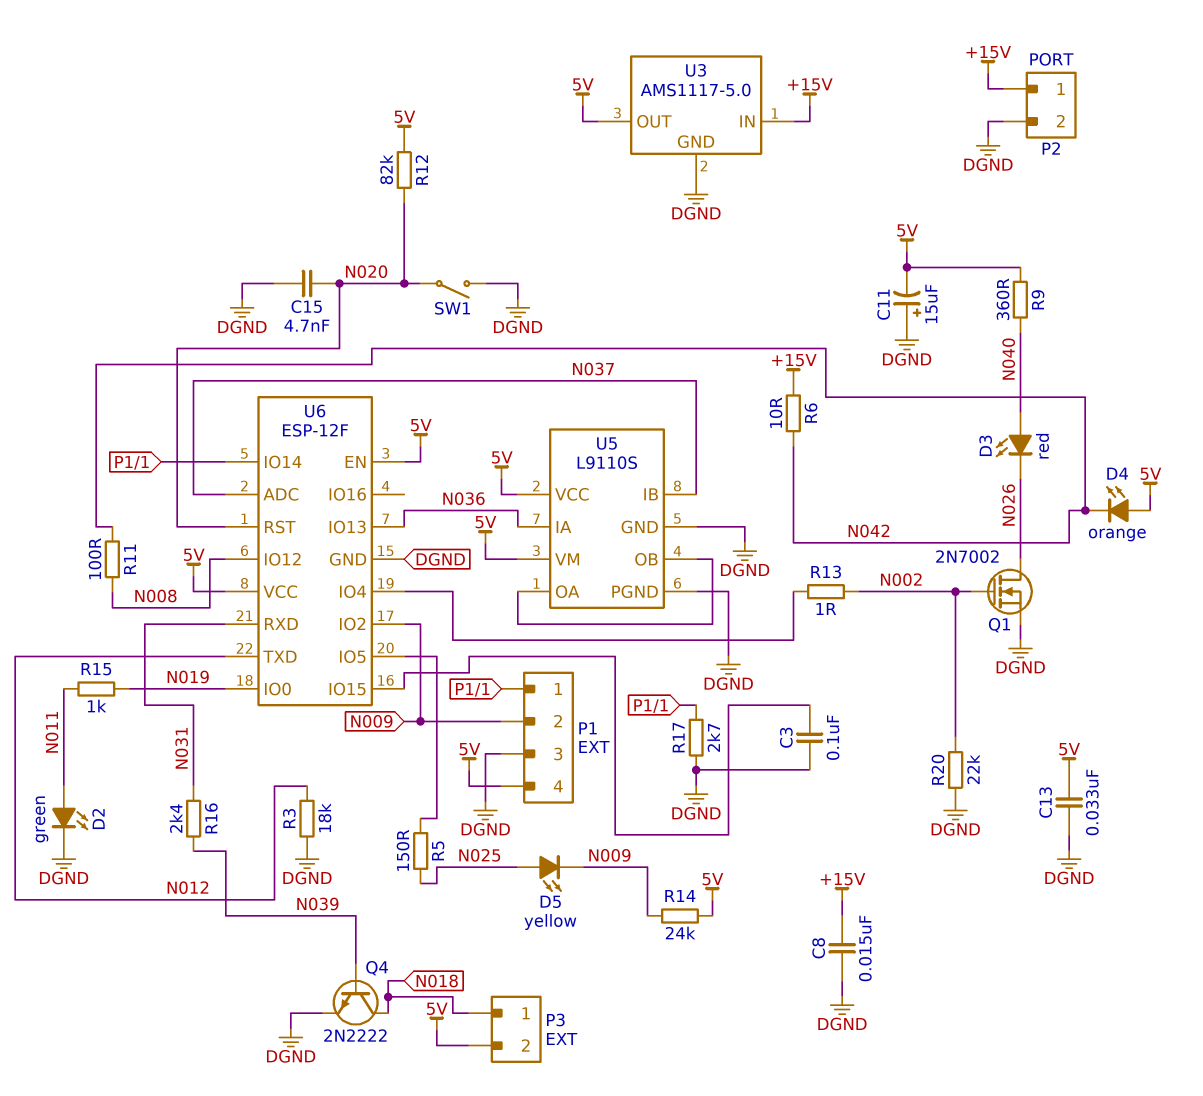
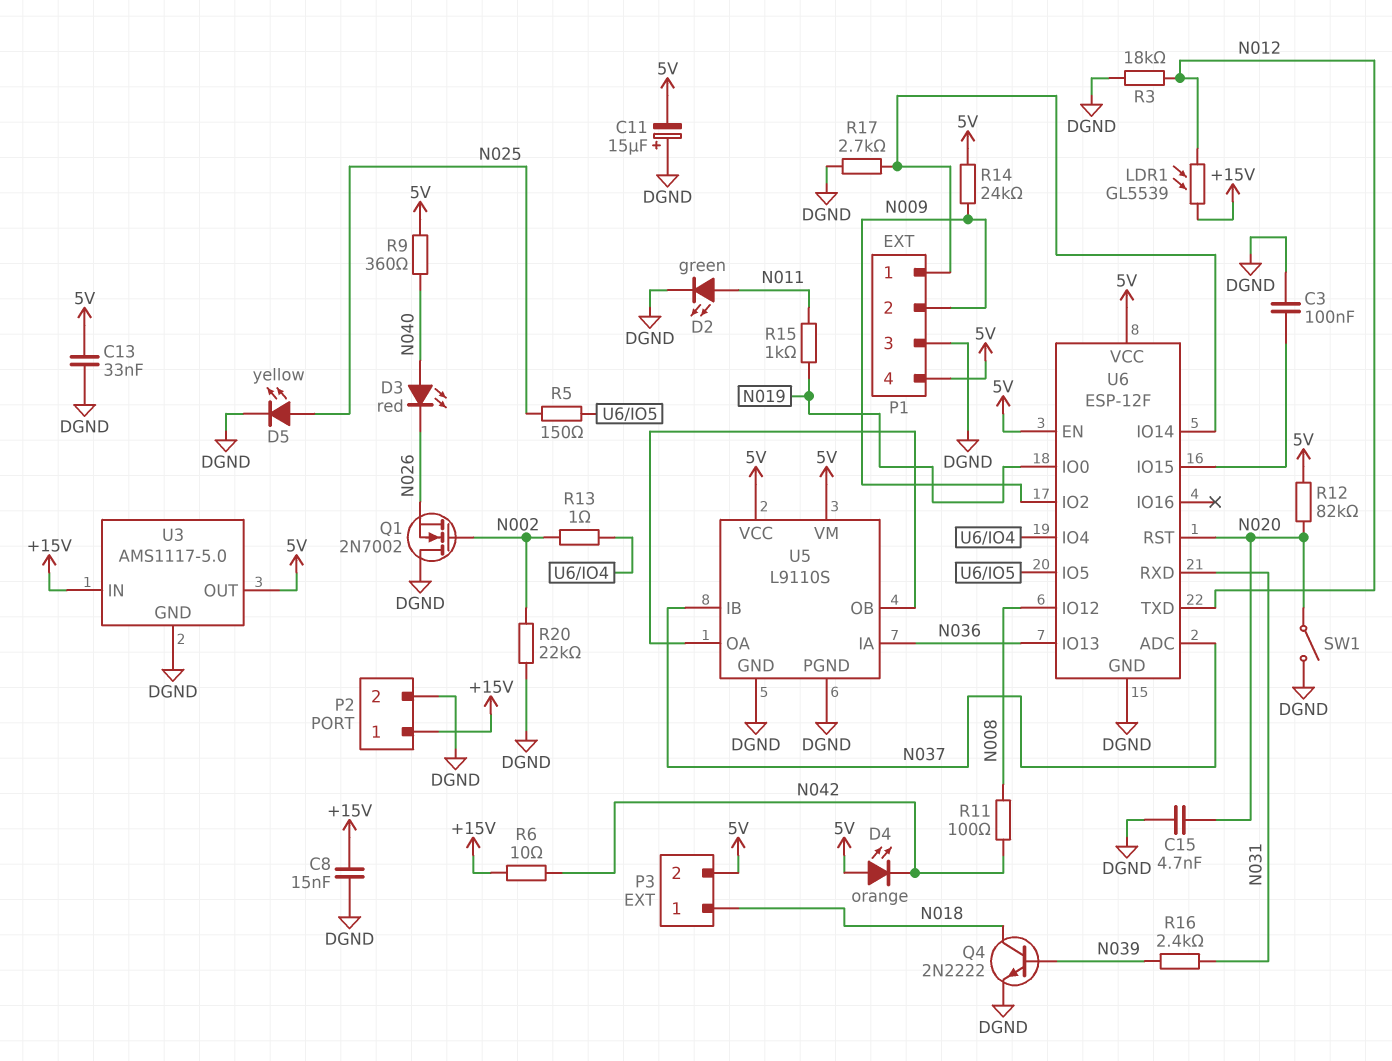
D5: LED yellow (A N025, K N009) -> LED yellow (A N025, K DGND)
LDR1: none -> GL5539 (+15V, N012)
Q1: NMOS 2N7002 (G N002, D N026, S DGND) -> NMOS 2N7002 (G N002, D DGND, S N026)

